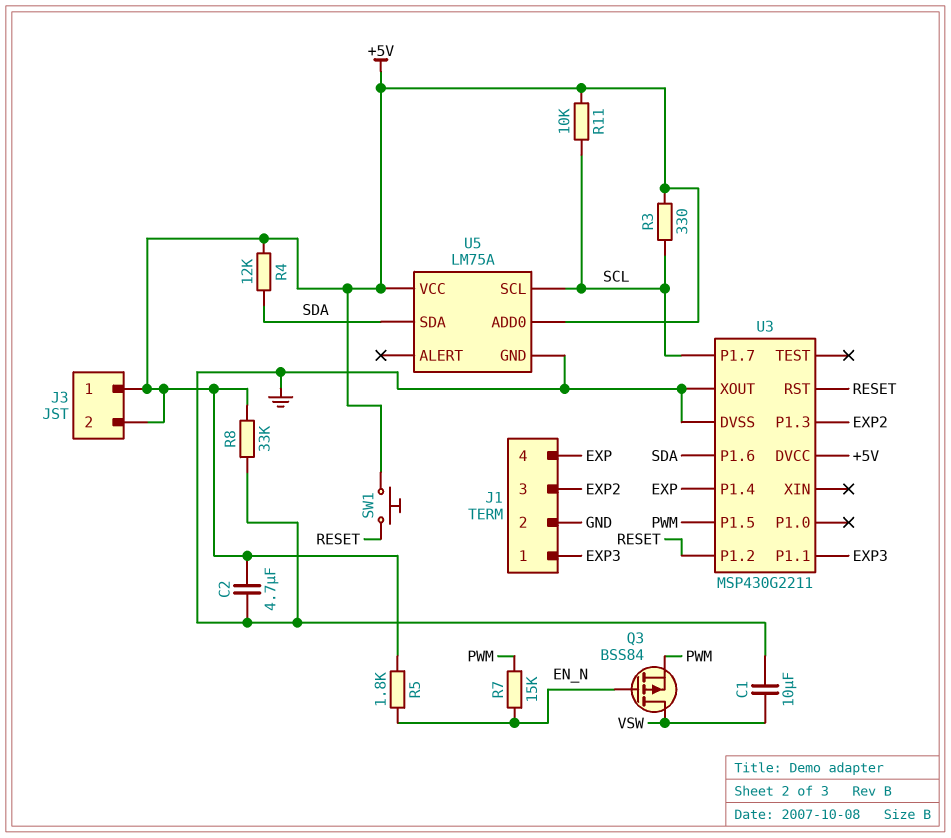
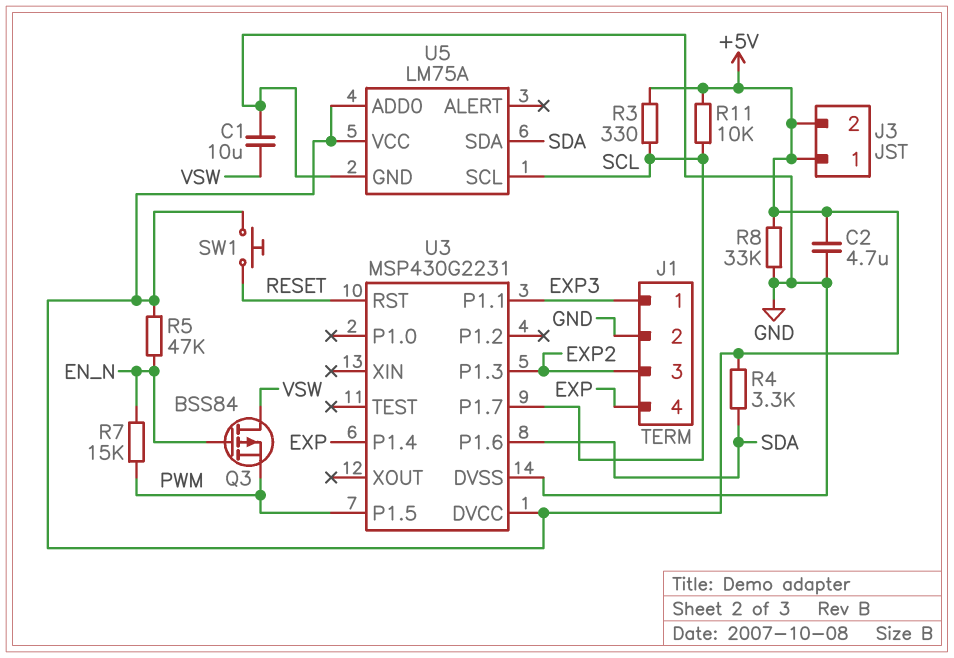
R4: 12k (+5V, SDA) -> 3.3k (+5V, SDA)
R5: 1.8k (+5V, EN_N) -> 47k (+5V, EN_N)
U3: MSP430G2211 -> MSP430G2231
U3 pin P1.2: RESET -> none
U3 pin XOUT: GND -> none

